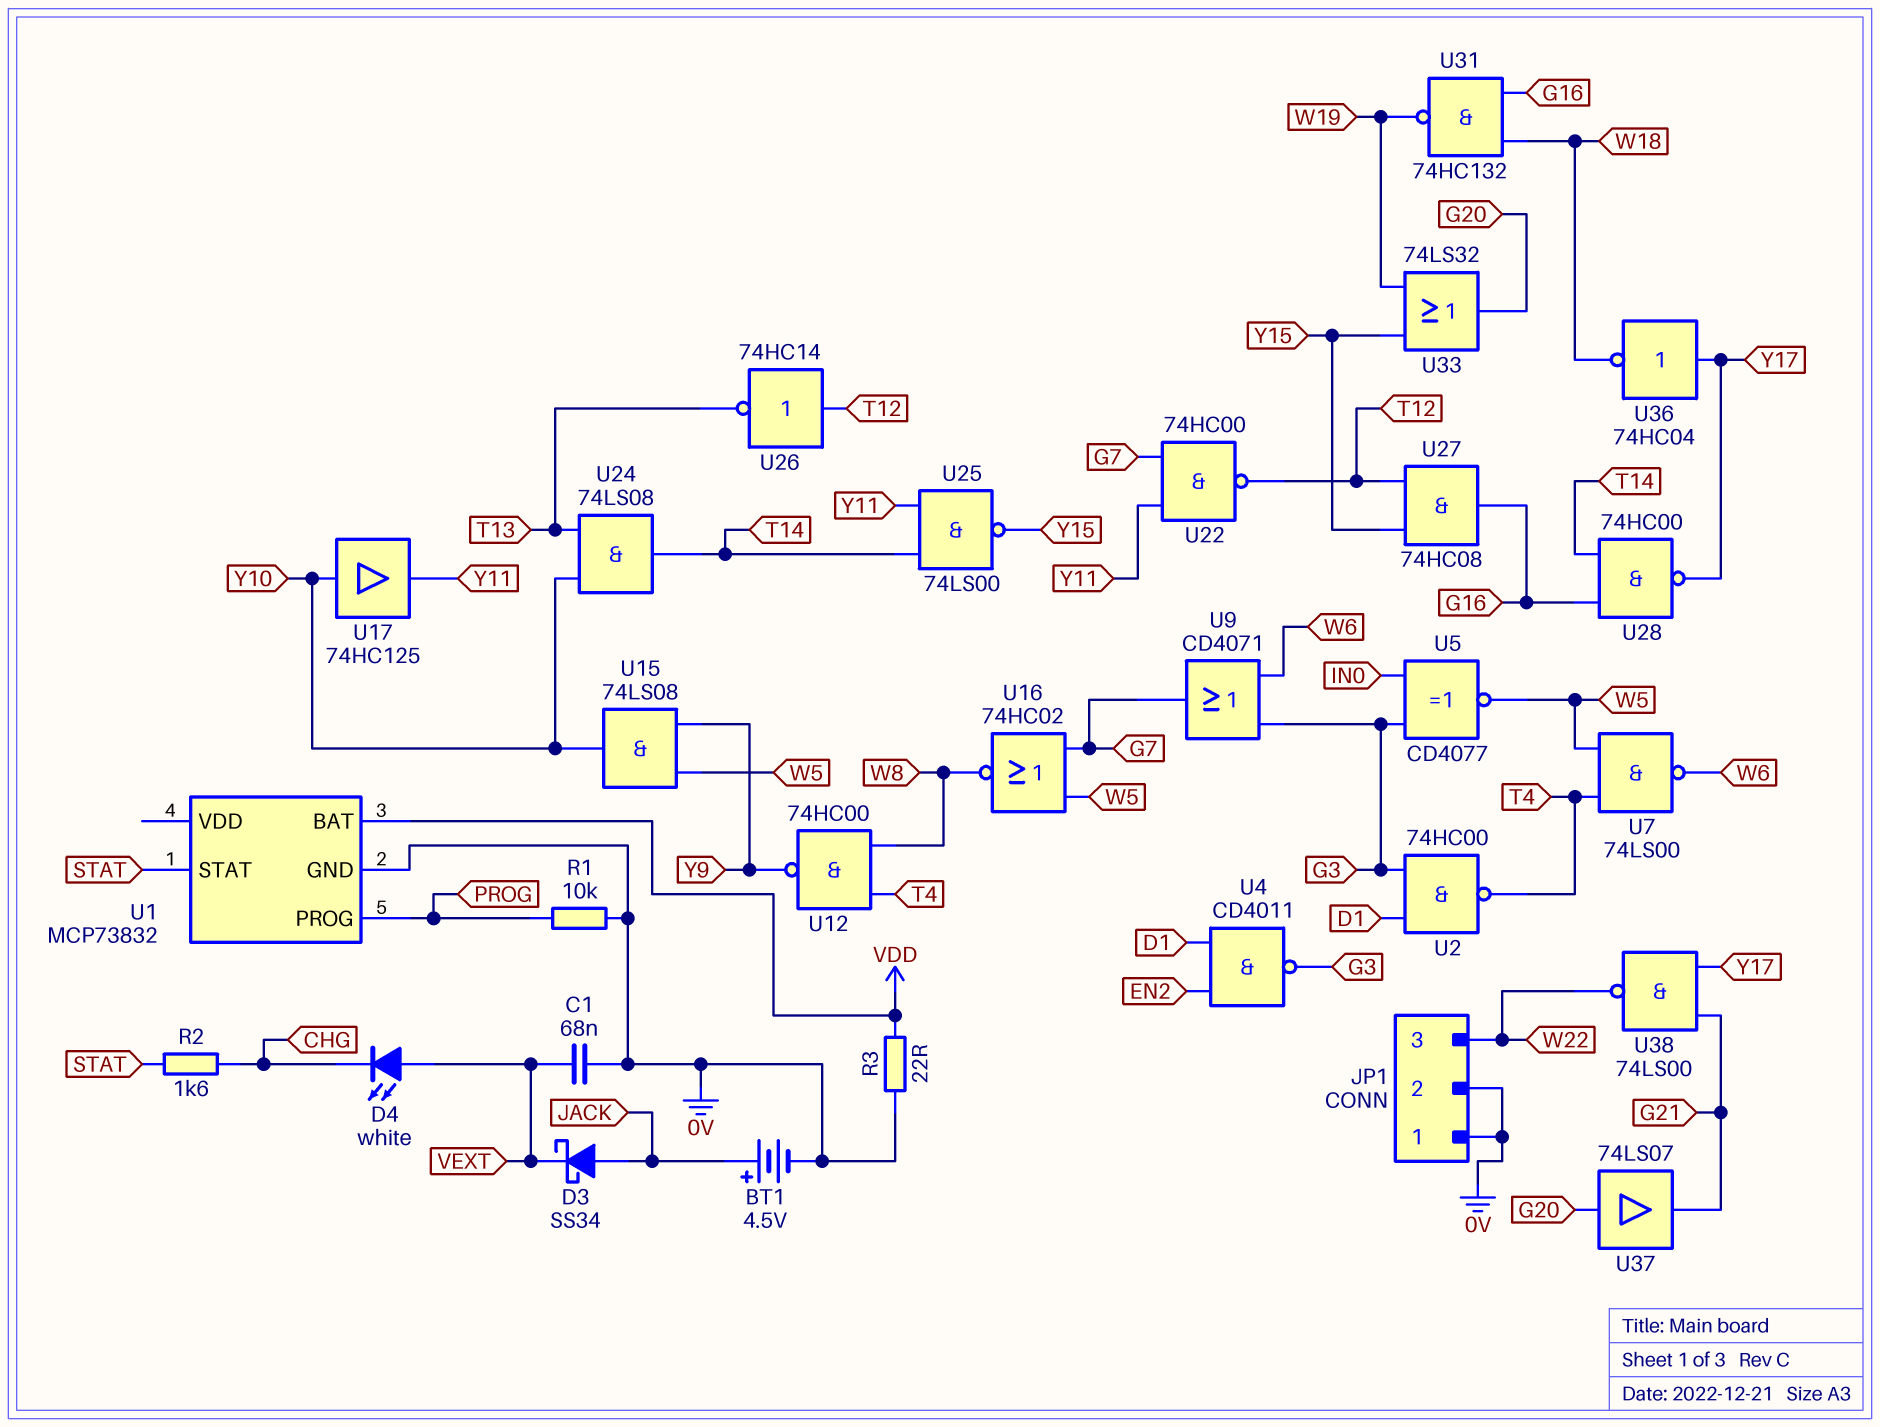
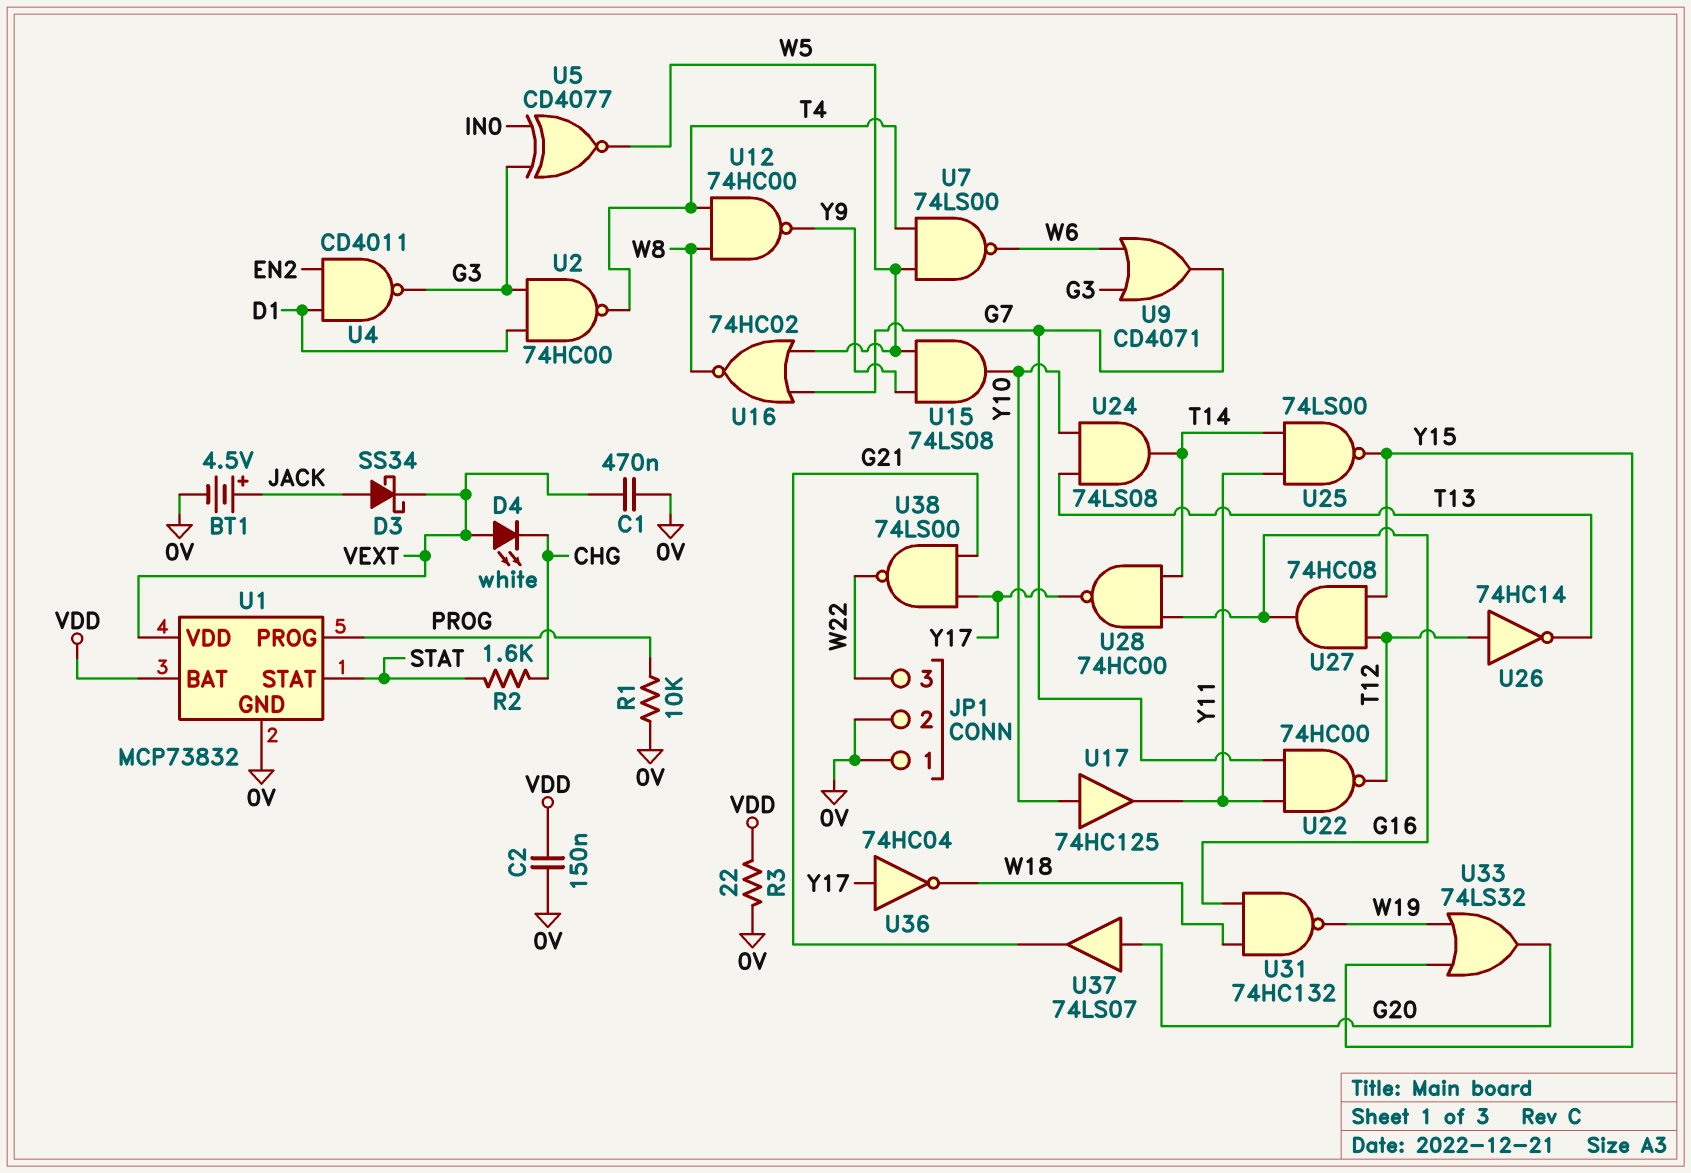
C1: 68nF (0V, VEXT) -> 470nF (0V, VEXT)
C2: none -> 150nF (0V, VDD)
U1 pin VDD: none -> VEXT

